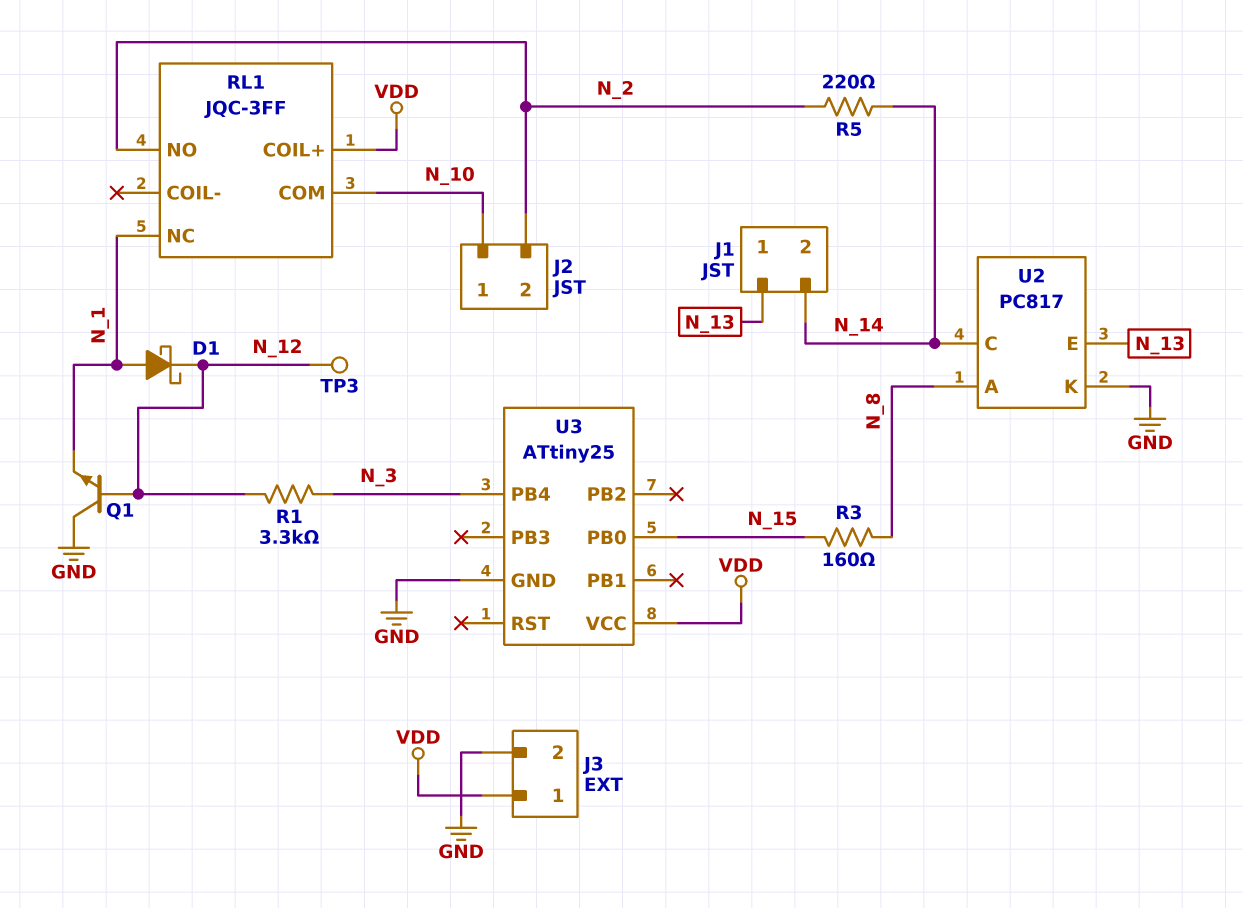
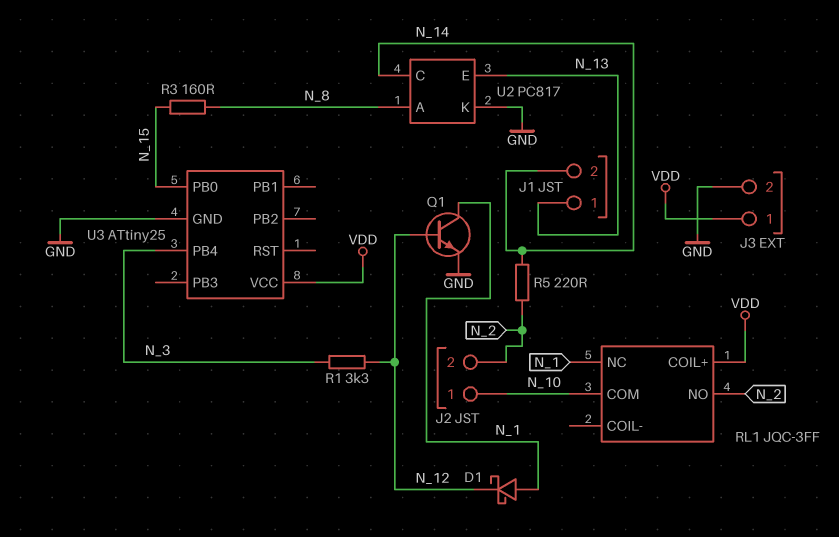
Q1: NPN (B N_12, C GND, E N_1) -> NPN (B N_12, C N_1, E GND)
TP3: test point (N_12) -> none

